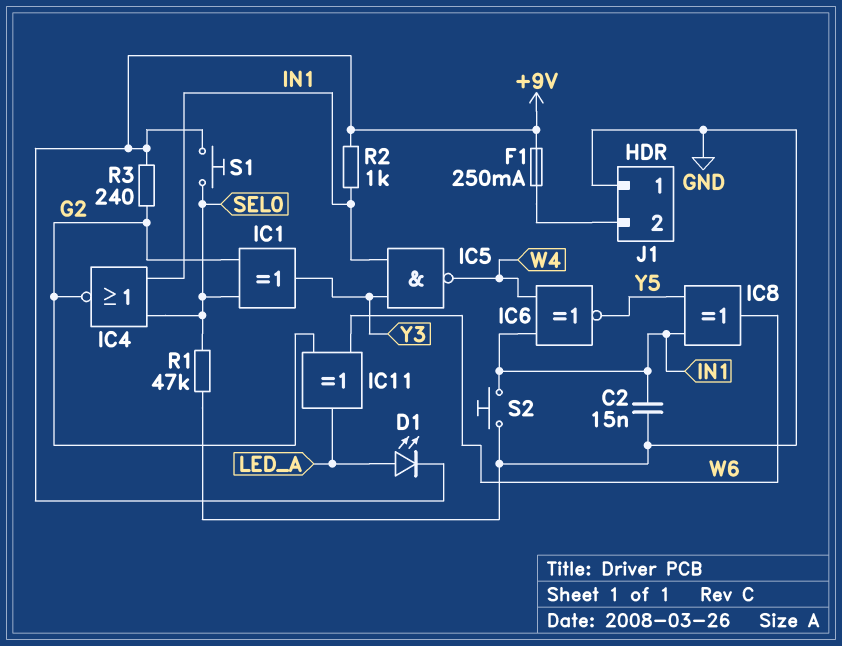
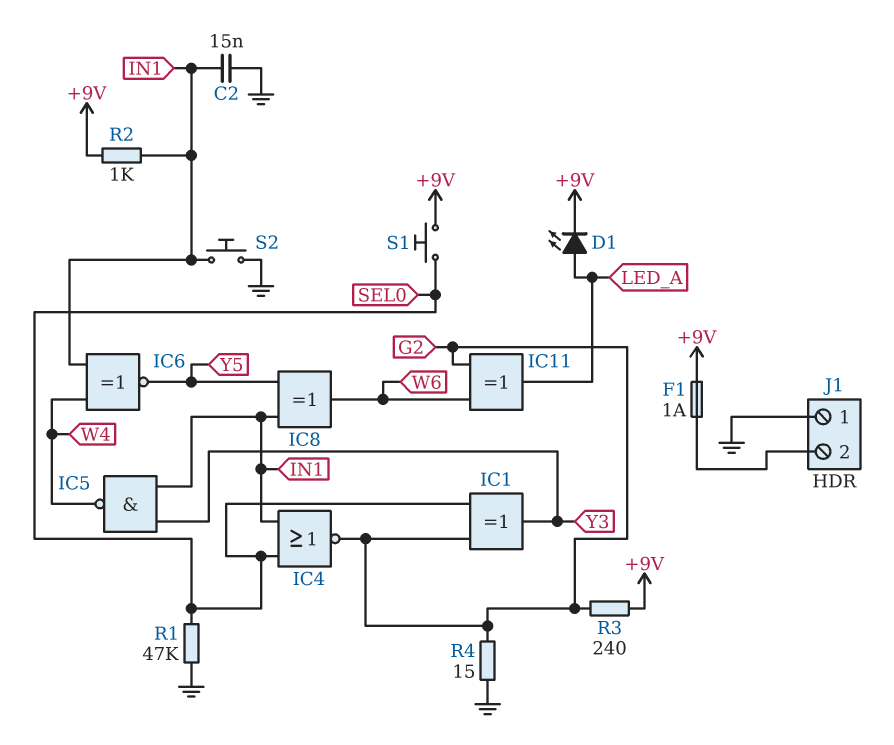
F1: 250mA (+9V, J1/2) -> 1A (+9V, J1/2)
R4: none -> 15 (G2, GND)

